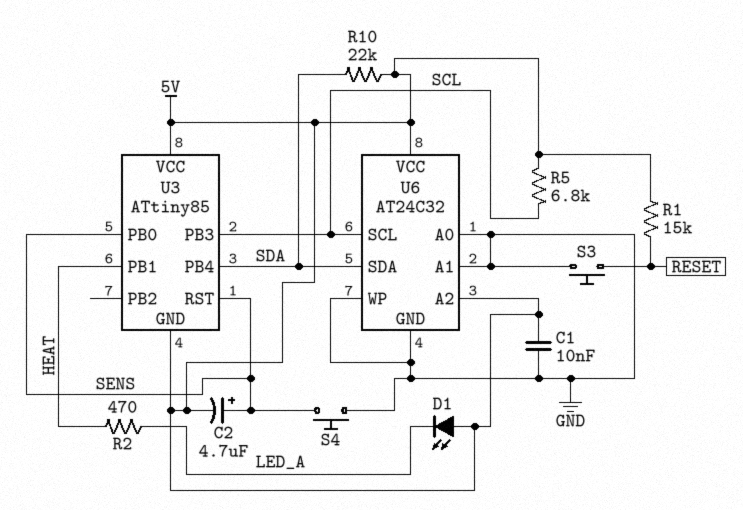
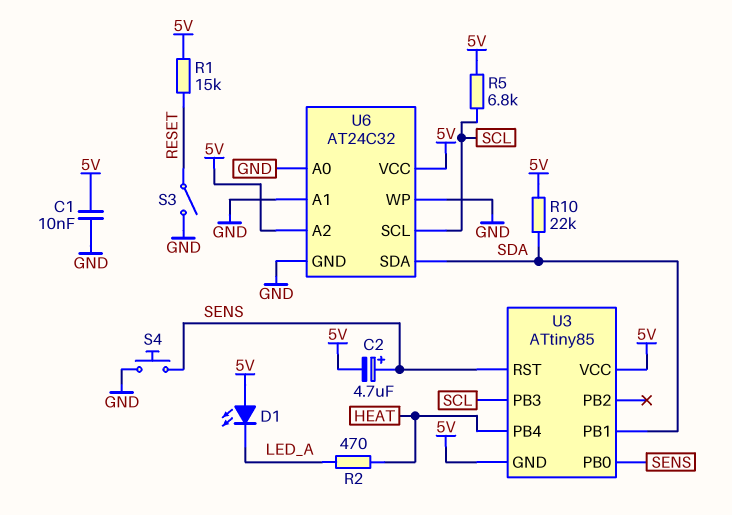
S3: button (GND, RESET) -> switch (GND, RESET)
U3 pin PB1: HEAT -> SDA
U3 pin PB4: SDA -> HEAT

